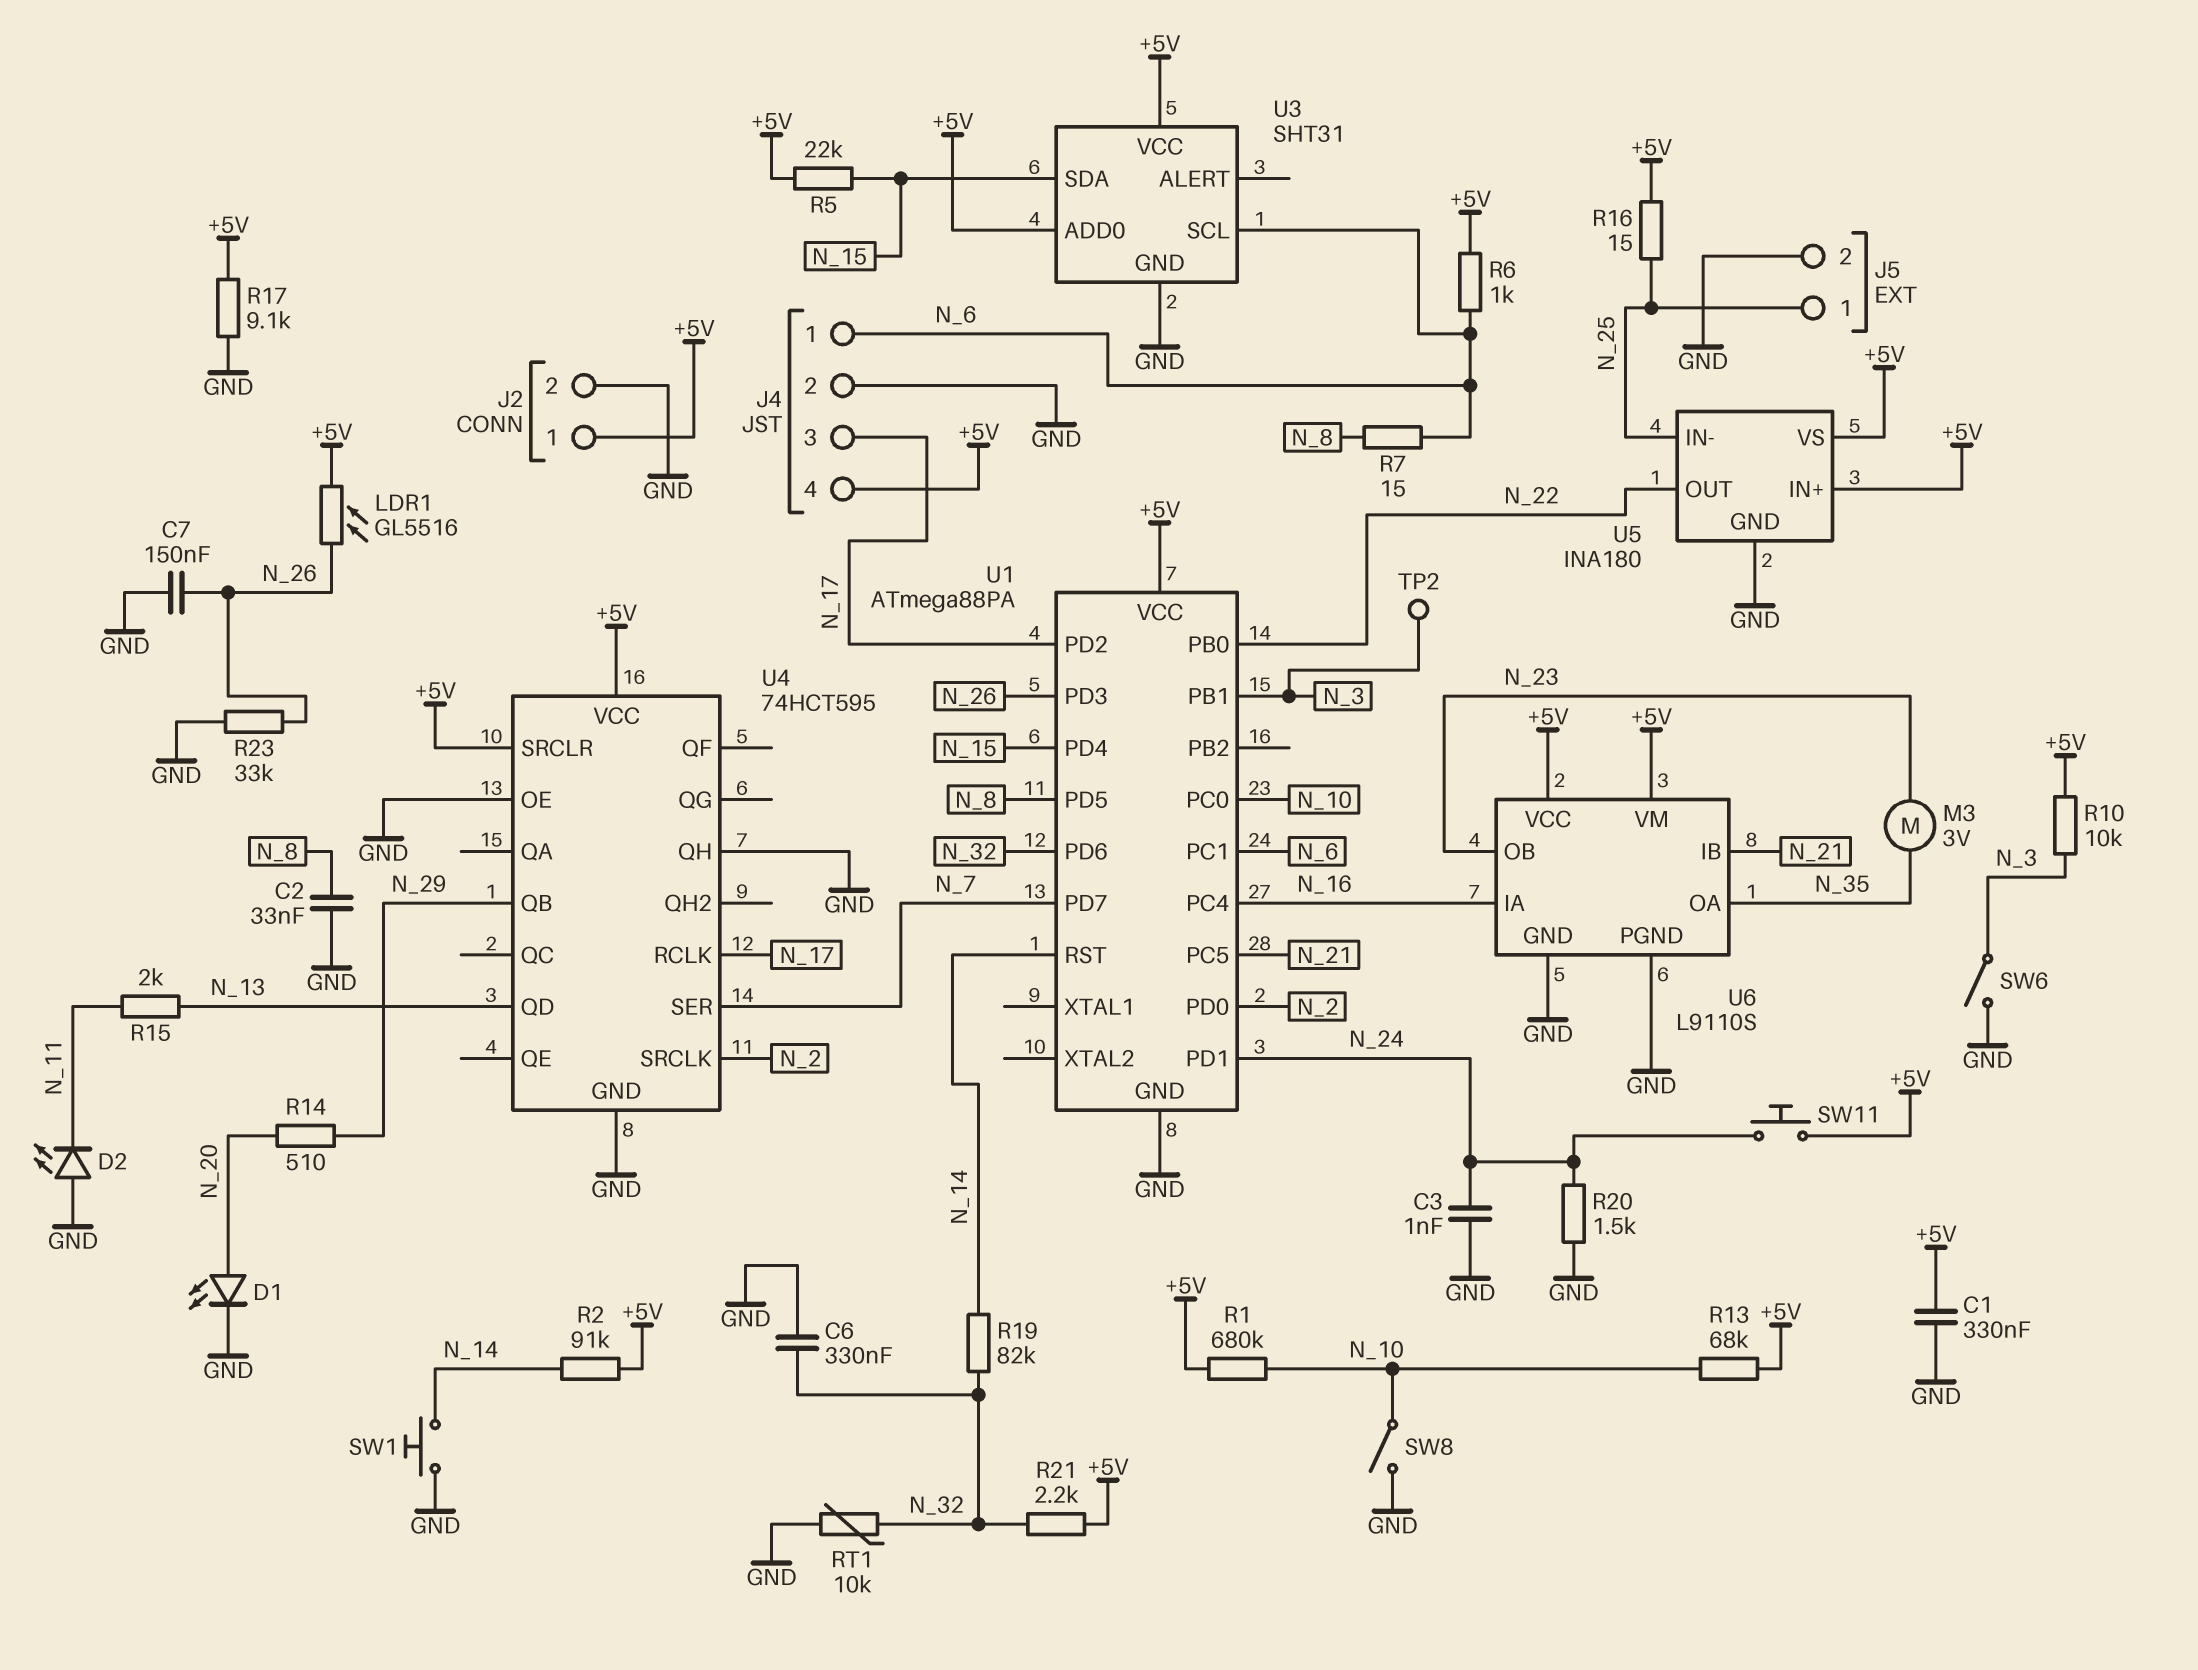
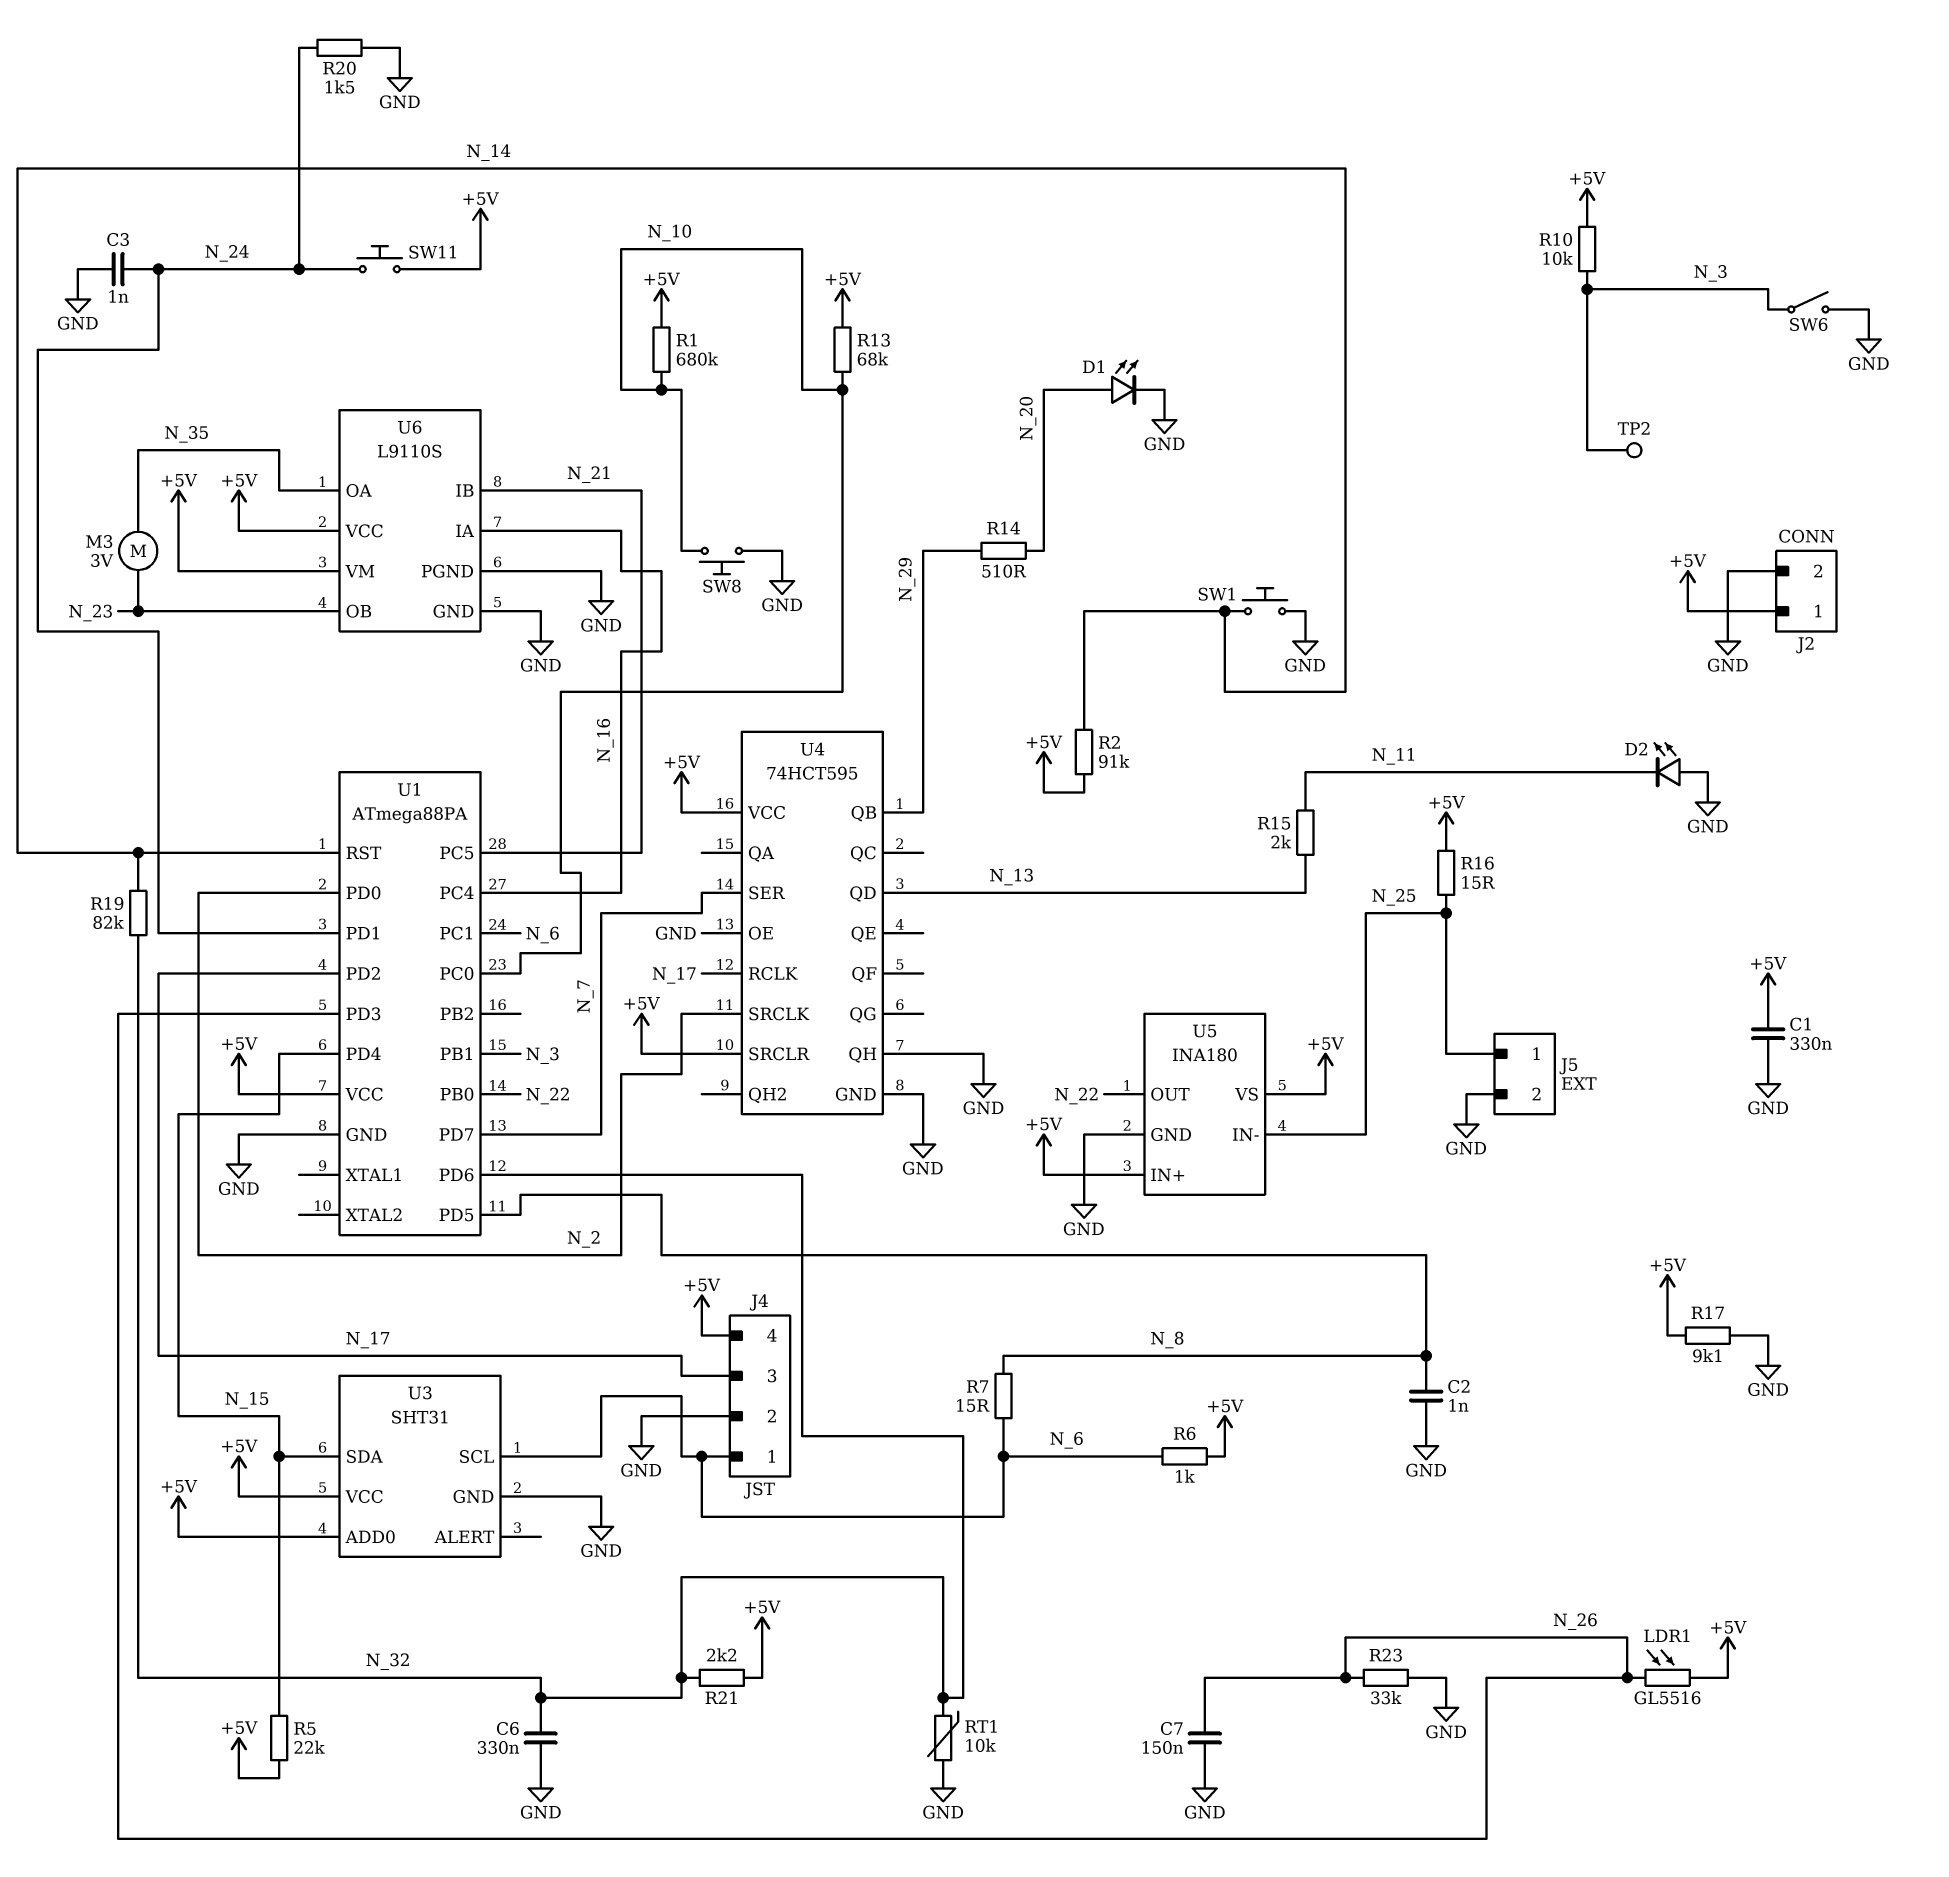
C2: 33nF (GND, N_8) -> 1nF (GND, N_8)
SW8: switch (GND, N_10) -> button (GND, N_10)

